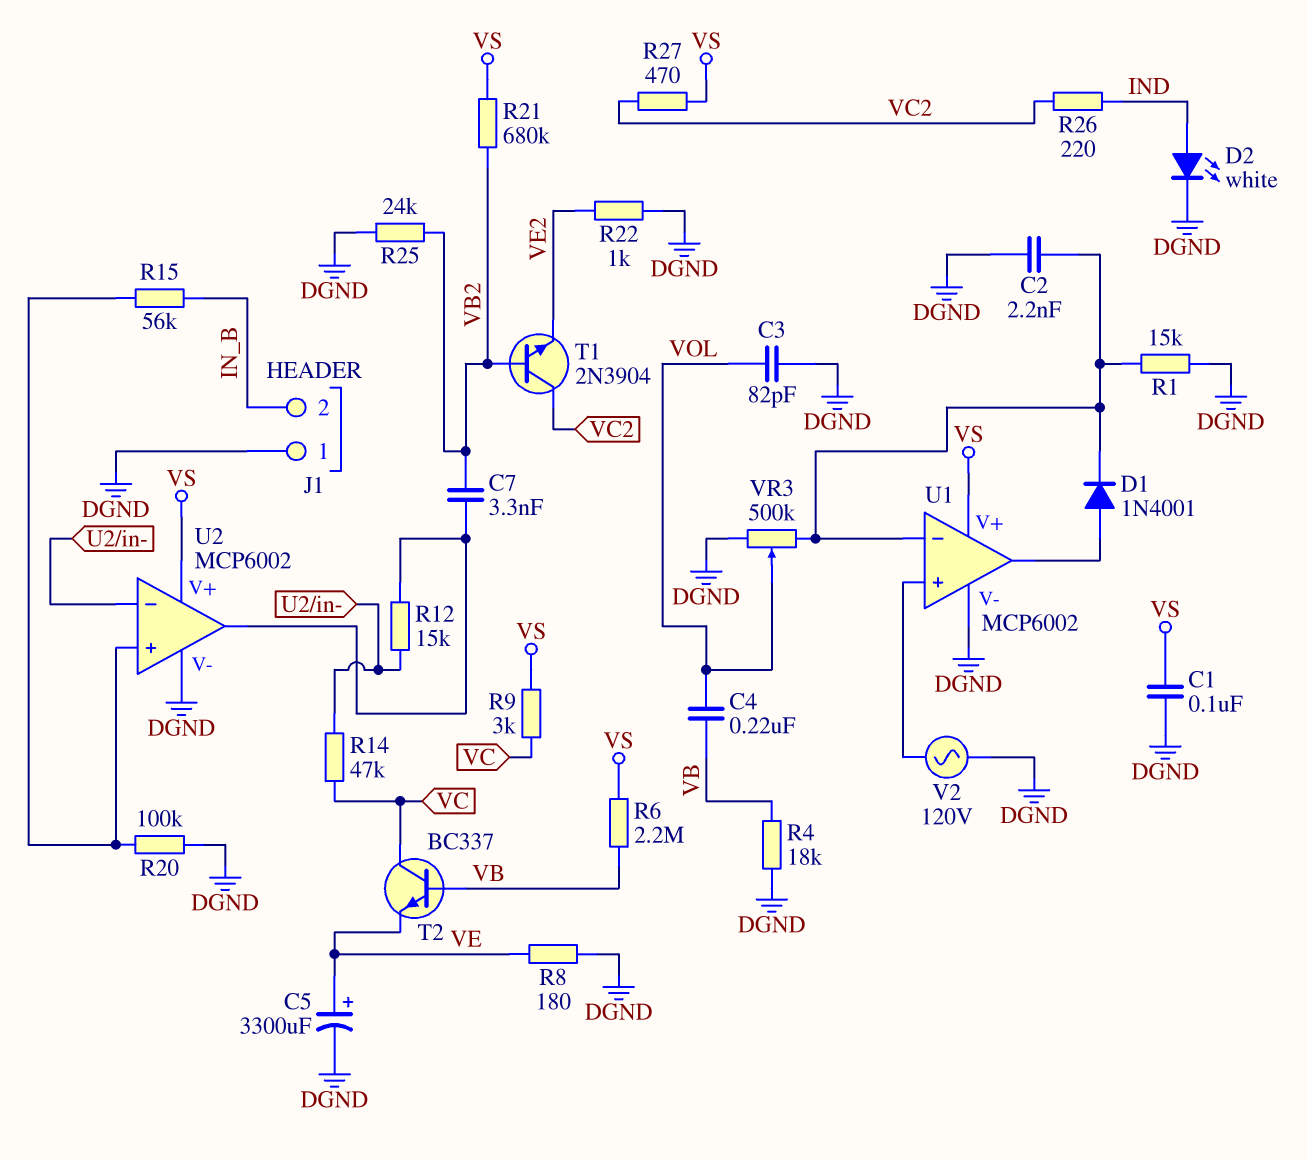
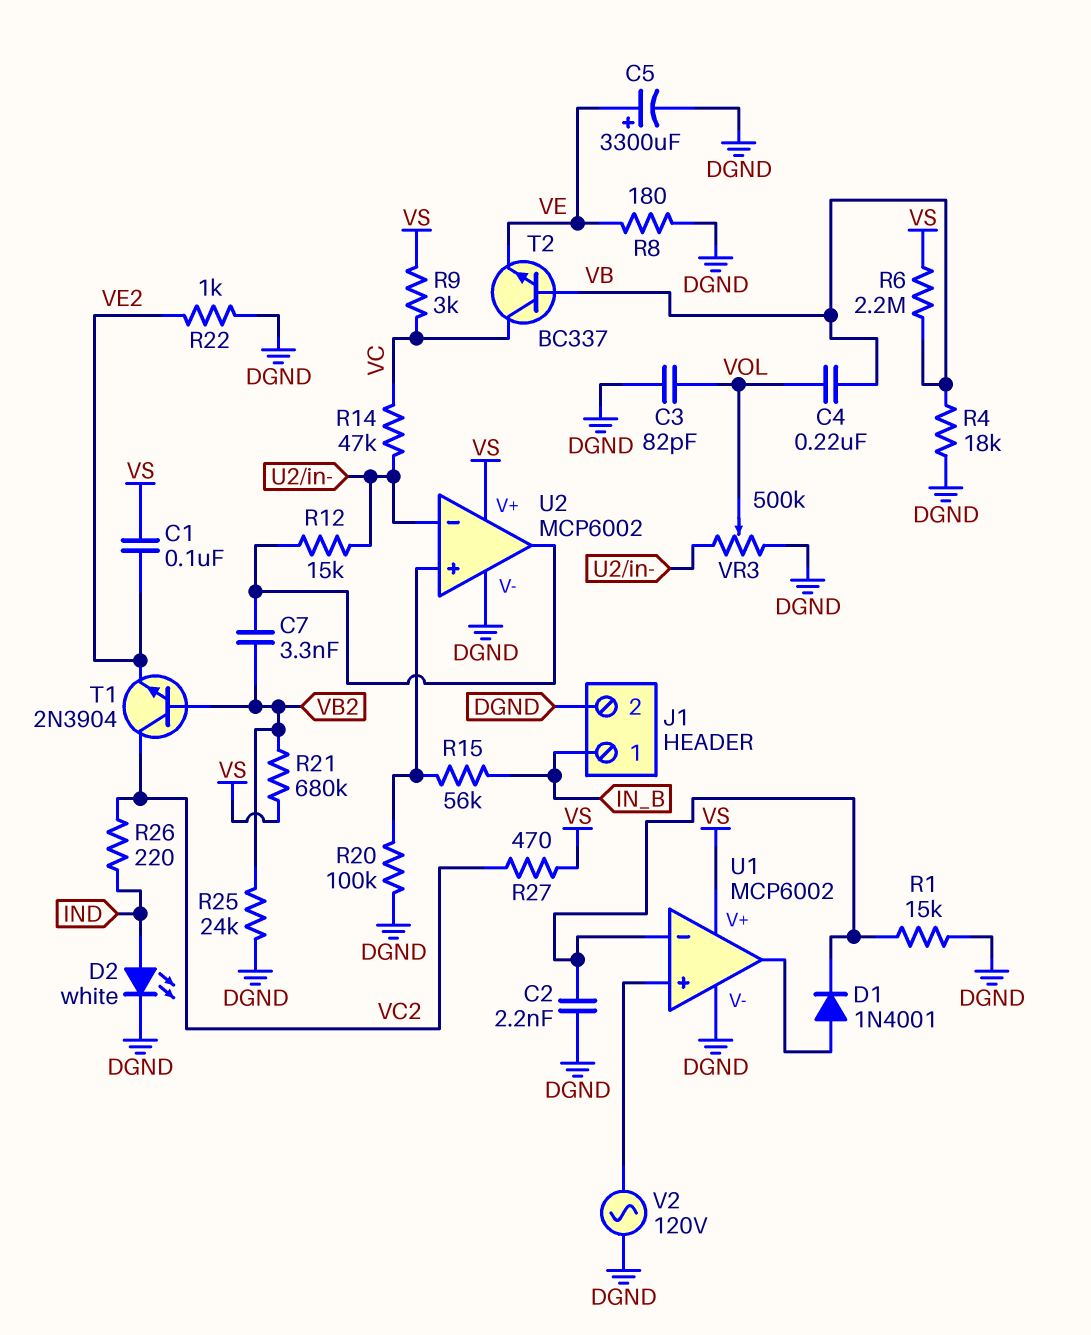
C1: 100nF (DGND, VS) -> 100nF (VE2, VS)
J1 pin 1: DGND -> IN_B
J1 pin 2: IN_B -> DGND
VR3: 500k (DGND, U1/in-, wiper VOL) -> 500k (DGND, U2/in-, wiper VOL)

